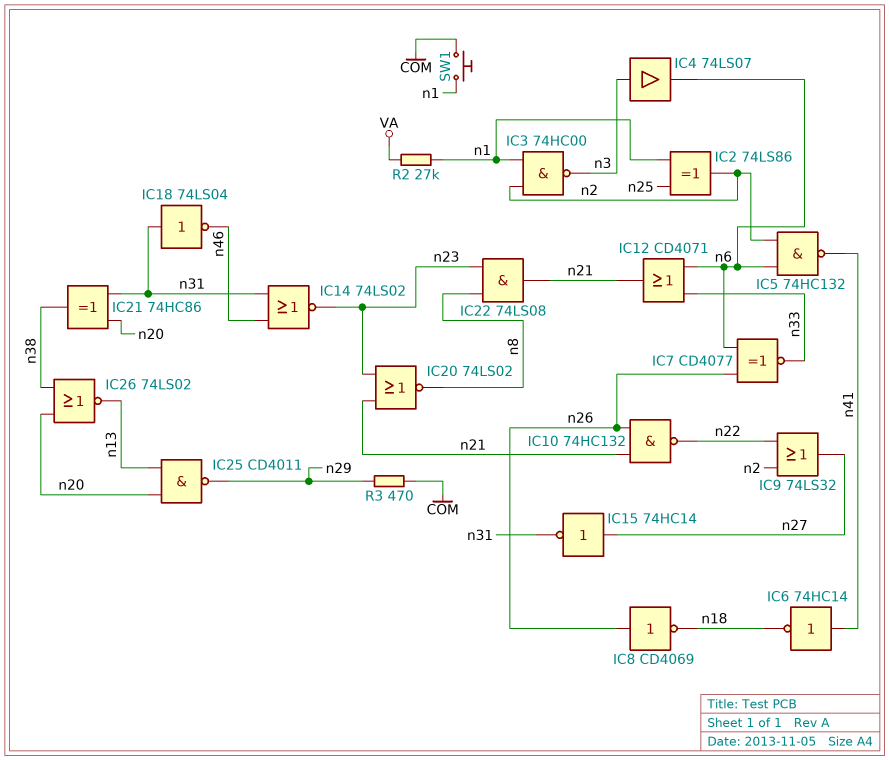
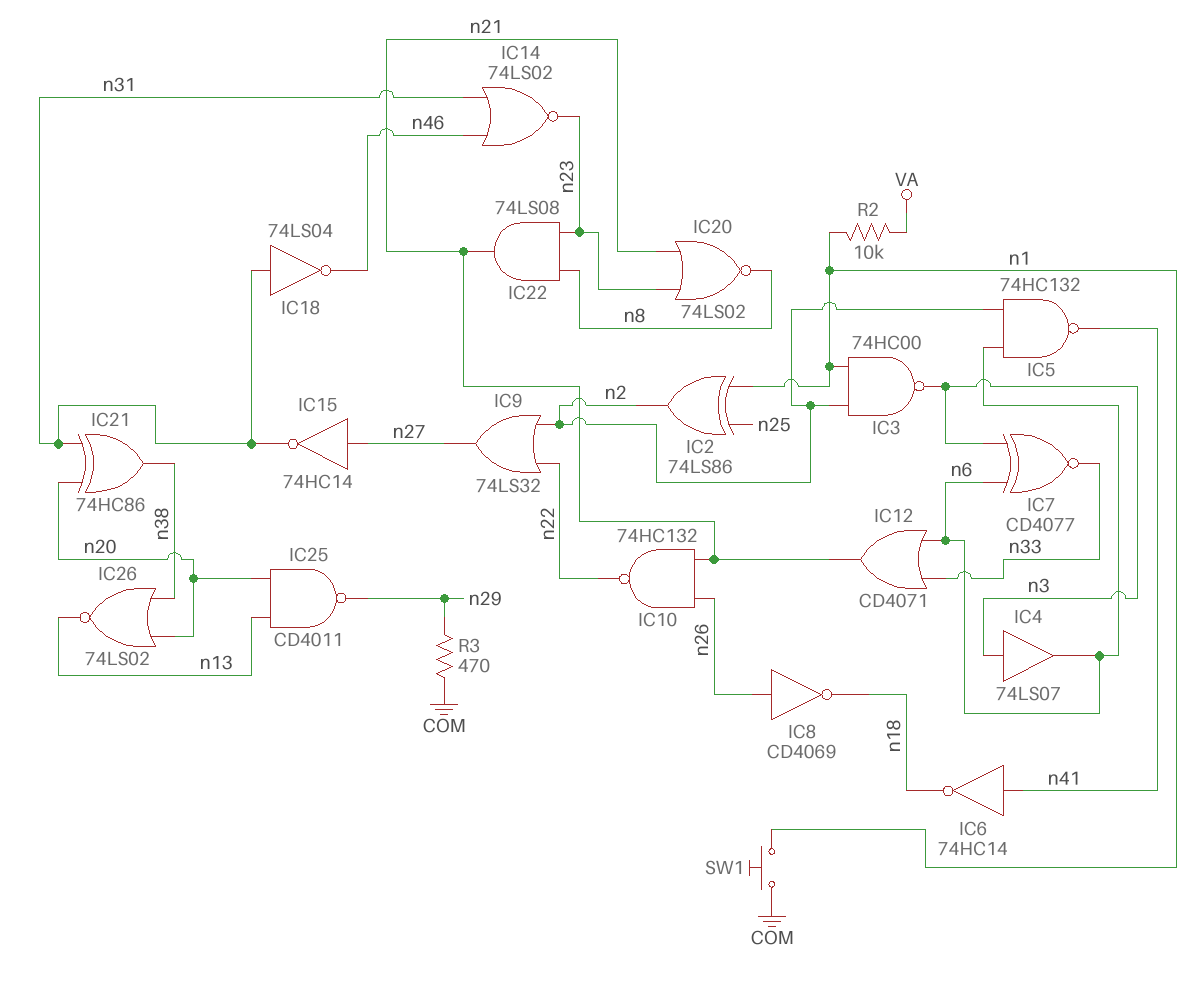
IC7: XNOR CD4077 (in n6, in n26, out n33) -> XNOR CD4077 (in n3, in n6, out n33)
R2: 27k (VA, n1) -> 10k (VA, n1)

